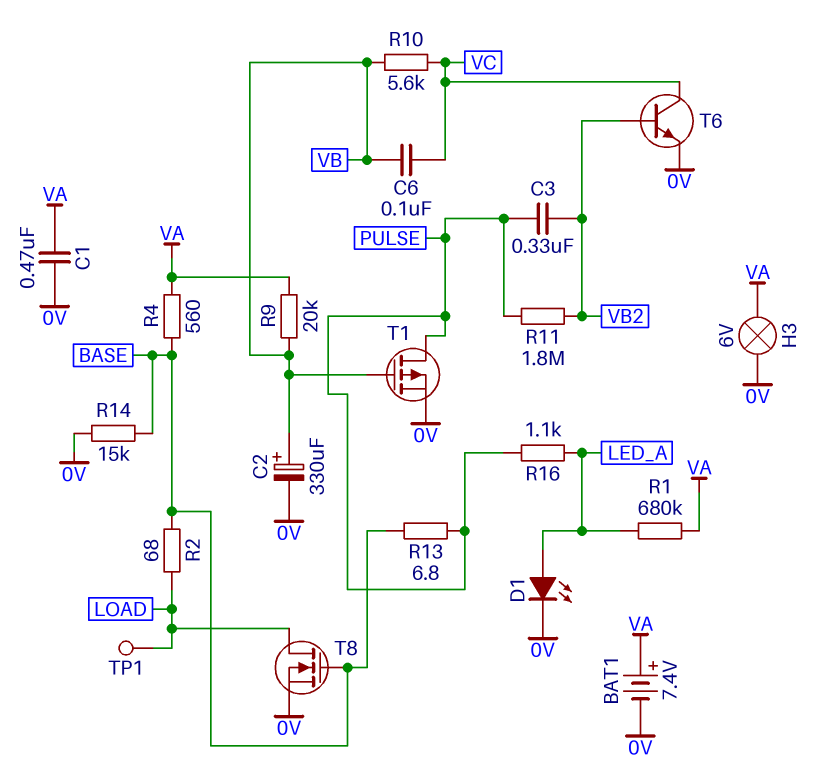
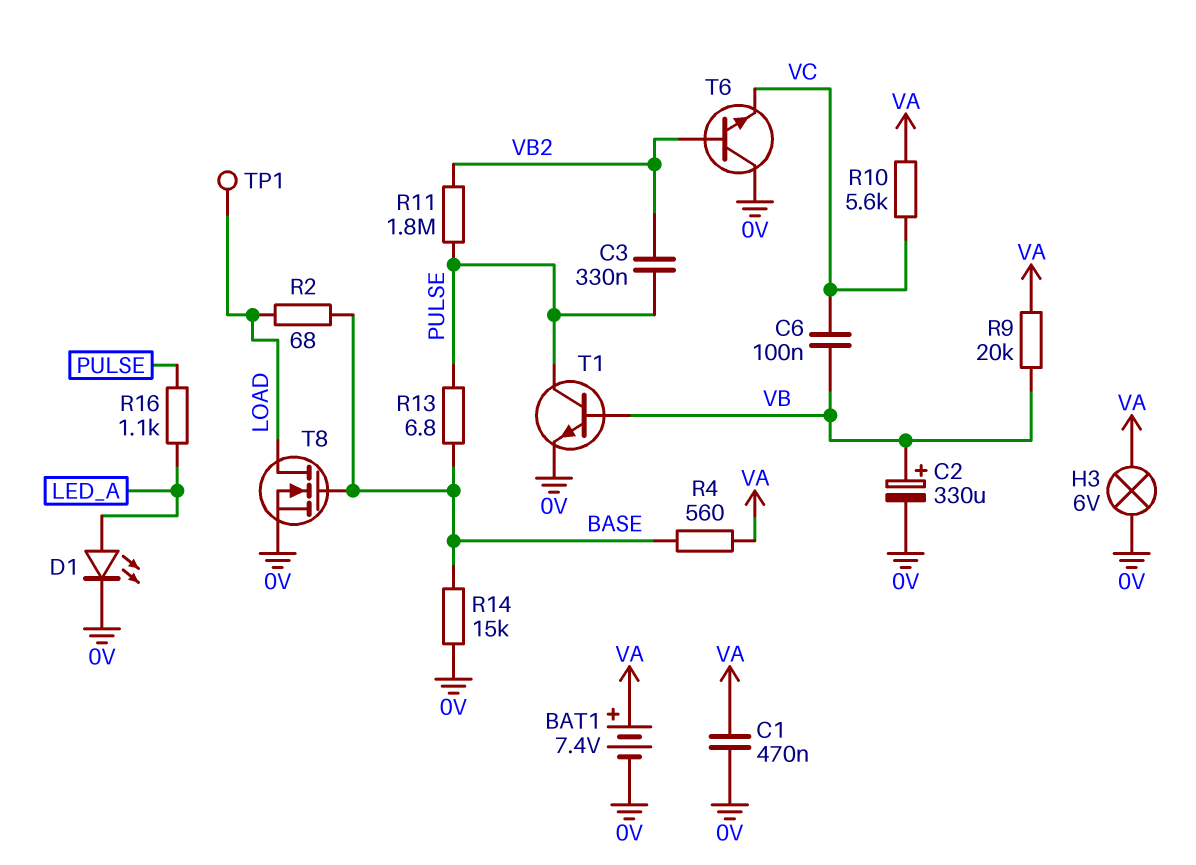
R1: 680k (LED_A, VA) -> none
R10: 5.6k (VB, VC) -> 5.6k (VA, VC)
T1: PMOS (G VB, D PULSE, S 0V) -> NPN (B VB, C PULSE, E 0V)
T6: NPN (B VB2, C VC, E 0V) -> NPN (B VB2, C 0V, E VC)

